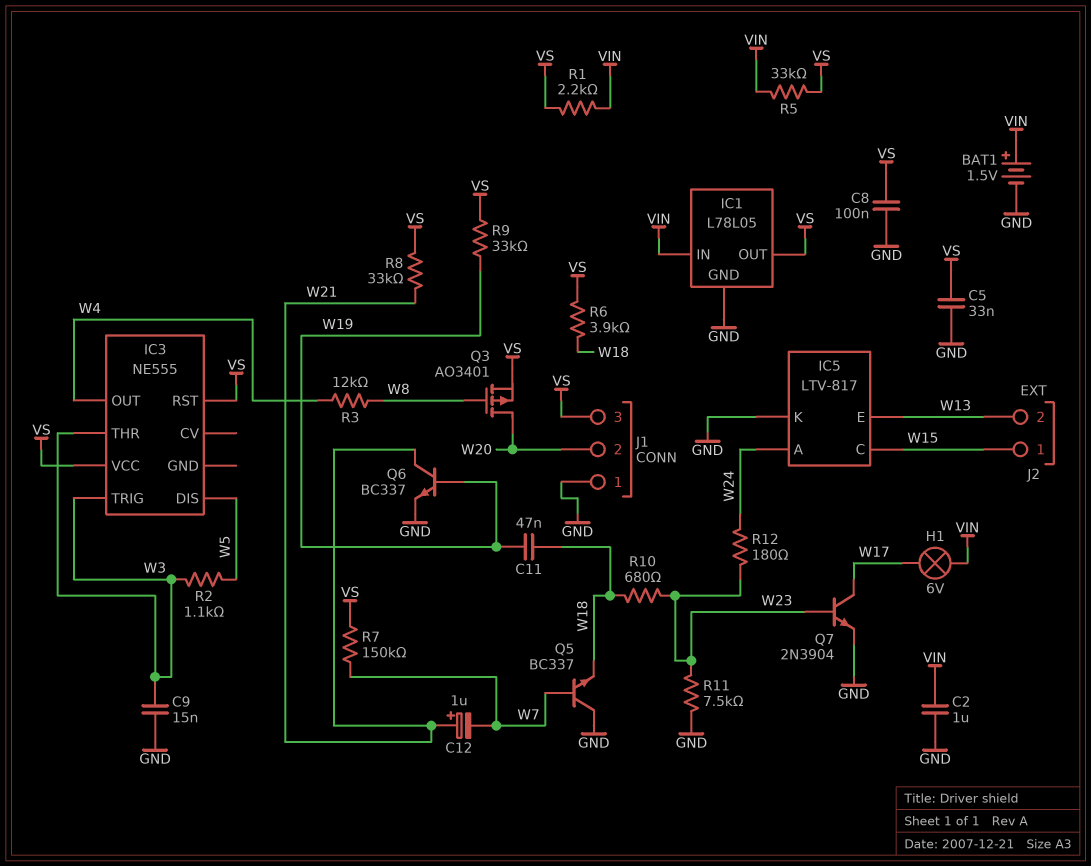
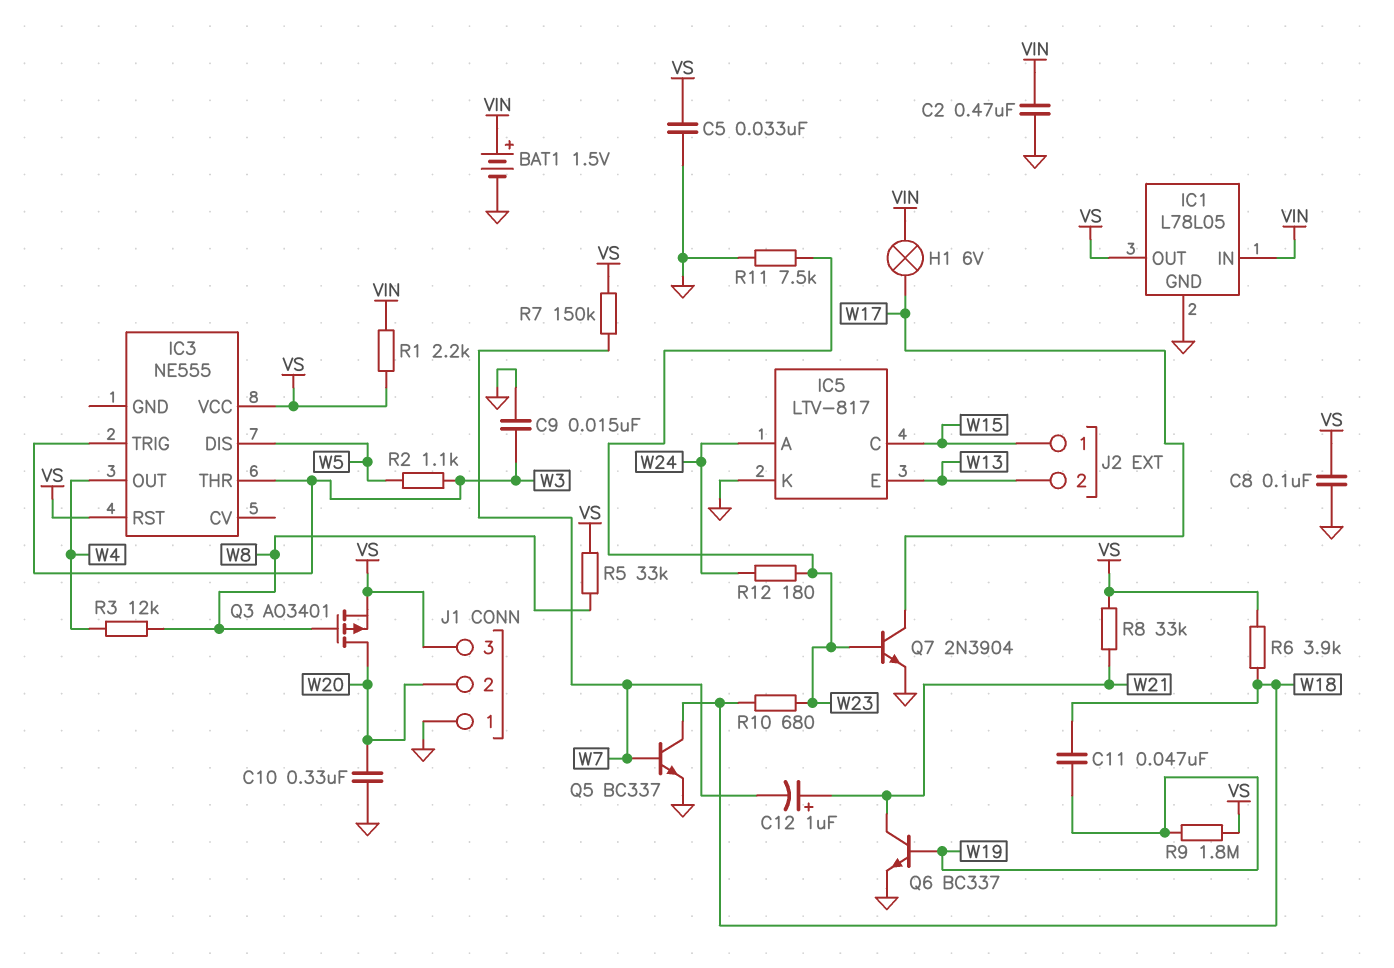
C2: 1uF (GND, VIN) -> 470nF (GND, VIN)
C10: none -> 330nF (GND, W20)
Q5: NPN BC337 (B W7, C GND, E W18) -> NPN BC337 (B W7, C W18, E GND)
R5: 33k (VIN, VS) -> 33k (VS, W8)
R9: 33k (VS, W19) -> 1.8M (VS, W19)

